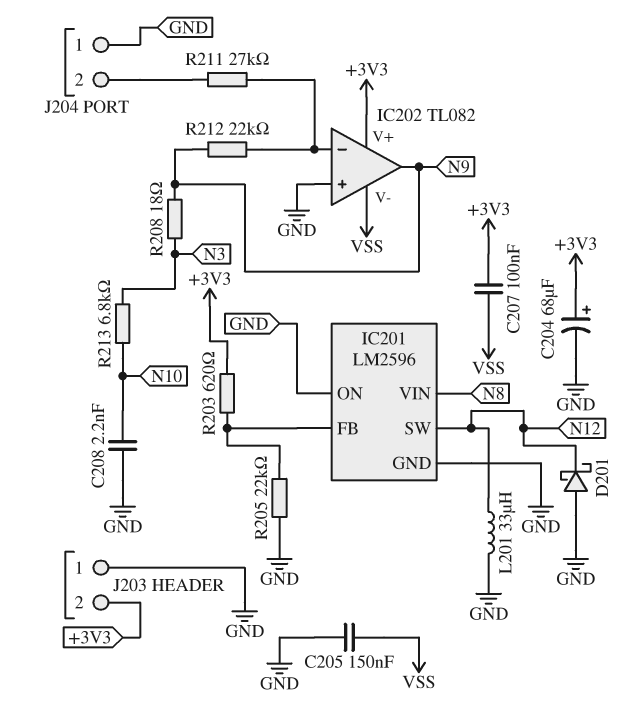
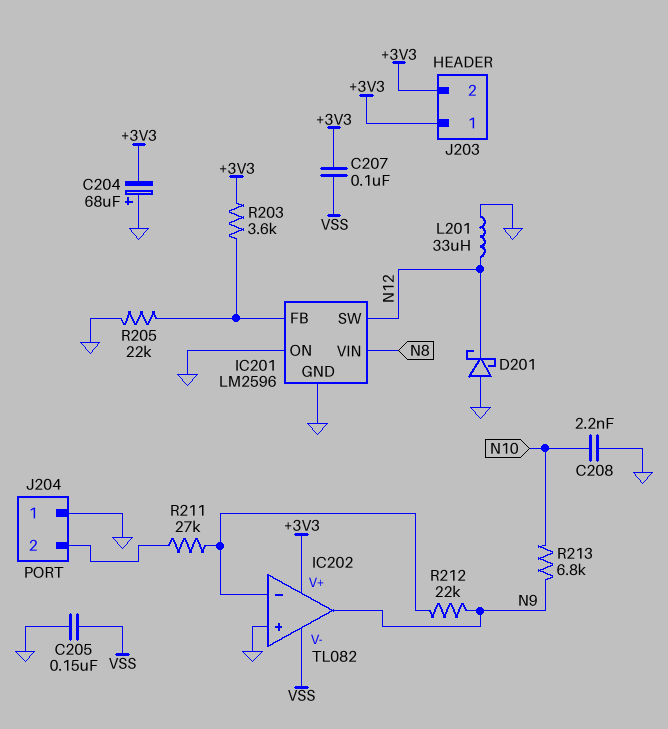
C204: 68uF (plus +3V3, minus GND) -> 68uF (plus GND, minus +3V3)
J203 pin 1: GND -> +3V3
R203: 620 (+3V3, IC201/FB) -> 3.6k (+3V3, IC201/FB)
R208: 18 (N3, N9) -> none
R213: 6.8k (N3, N10) -> 6.8k (N9, N10)

